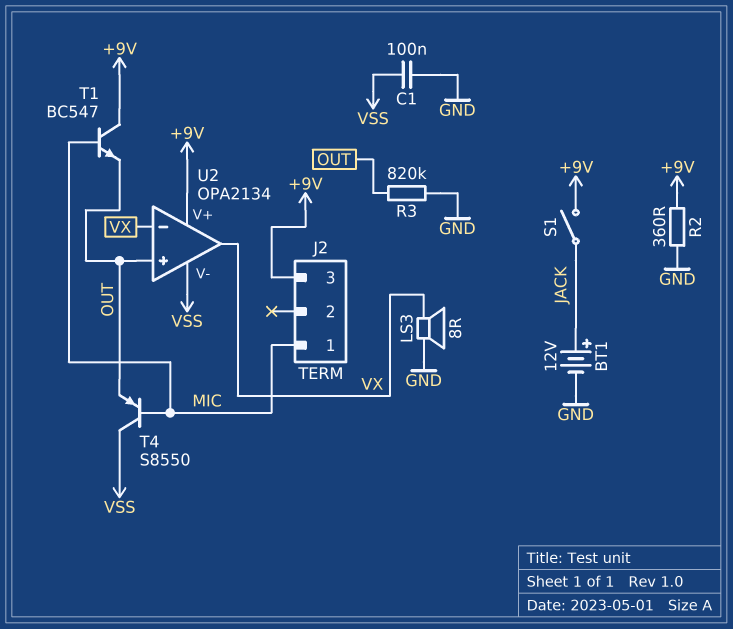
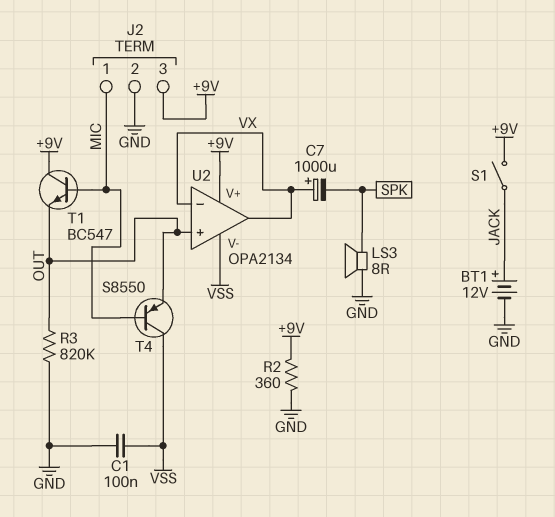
C7: none -> 1000uF (plus VX, minus SPK)
J2 pin 2: none -> GND
LS3: speaker 8R (GND, VX) -> speaker 8R (GND, SPK)

